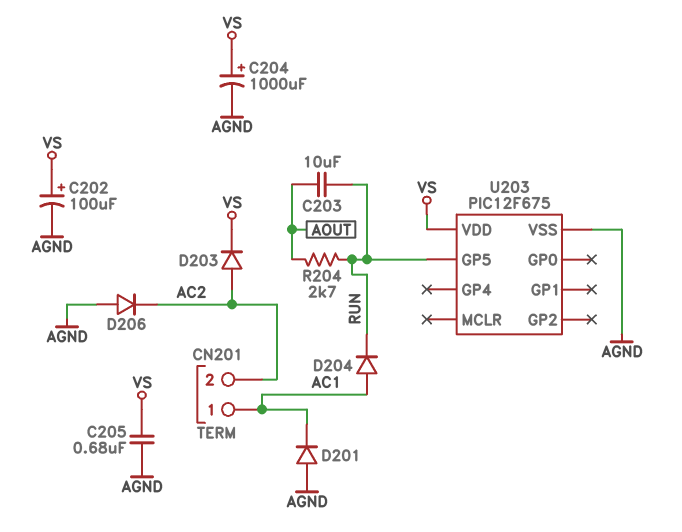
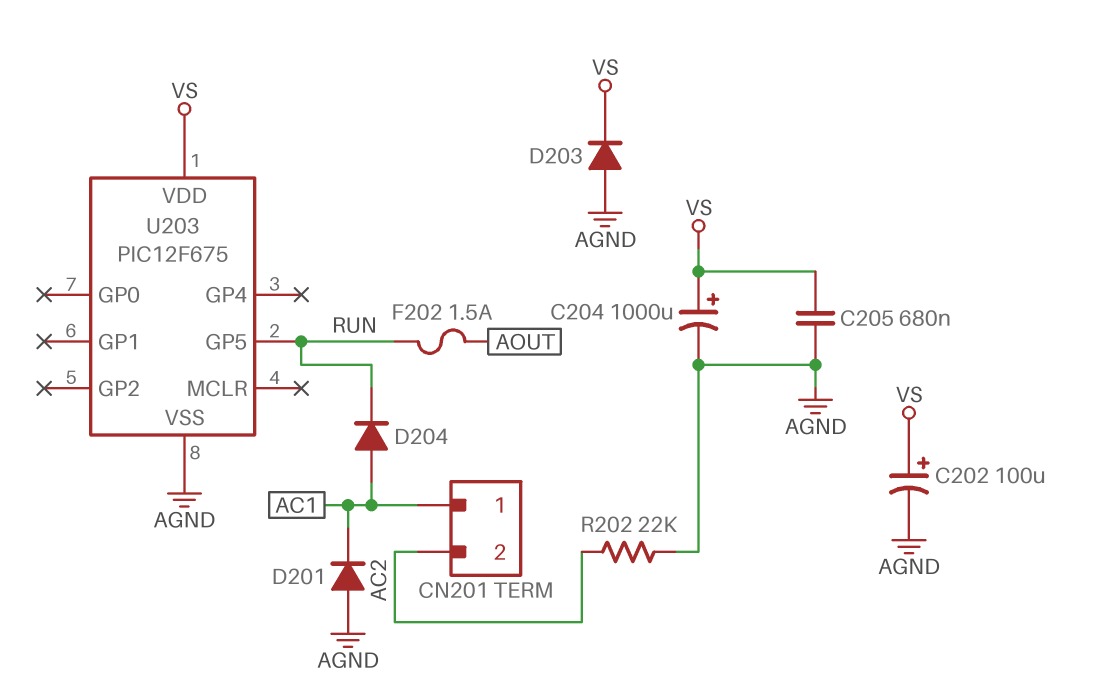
C203: 10uF (AOUT, RUN) -> none
D203: diode (A AC2, K VS) -> diode (A AGND, K VS)
D206: diode (A AGND, K AC2) -> none
F202: none -> 1.5A (AOUT, RUN)
R202: none -> 22k (AC2, AGND)
R204: 2.7k (AOUT, RUN) -> none

